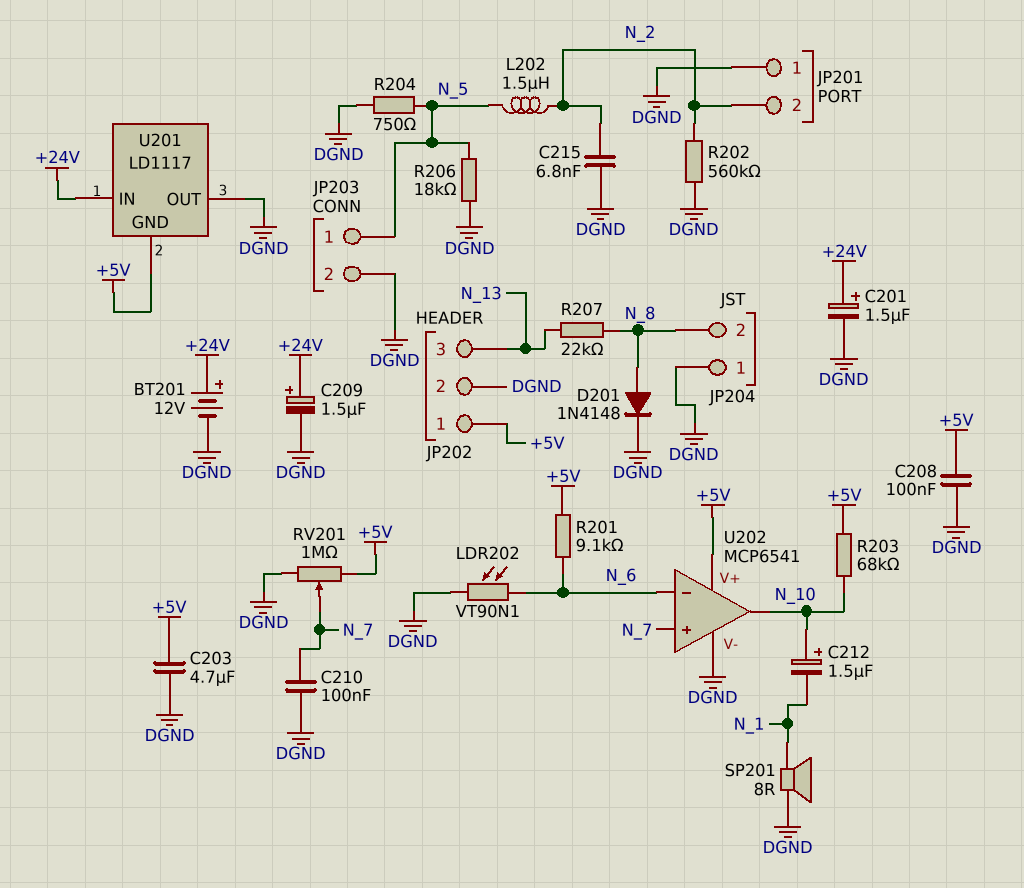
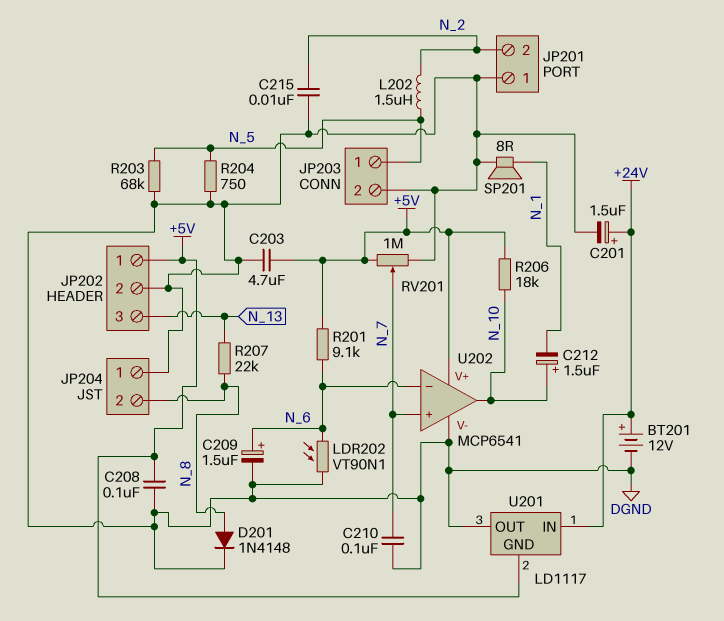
C209: 1.5uF (plus +24V, minus DGND) -> 1.5uF (plus N_6, minus DGND)
C215: 6.8nF (DGND, N_2) -> 10nF (DGND, N_2)
R202: 560k (DGND, N_2) -> none
R203: 68k (+5V, N_10) -> 68k (DGND, N_5)
R206: 18k (DGND, N_5) -> 18k (+5V, N_10)

